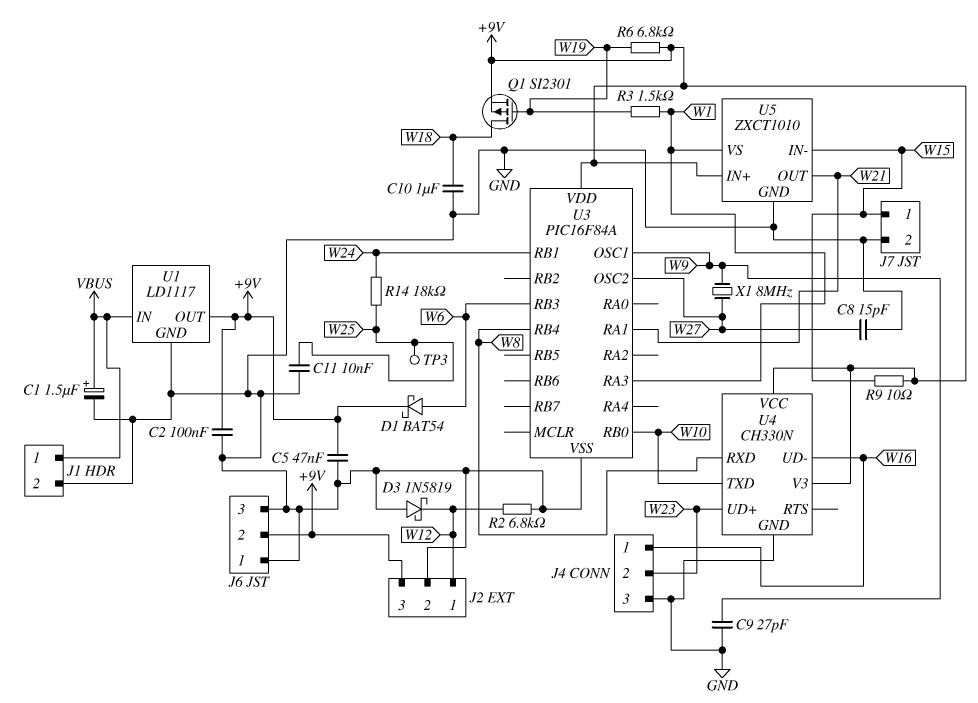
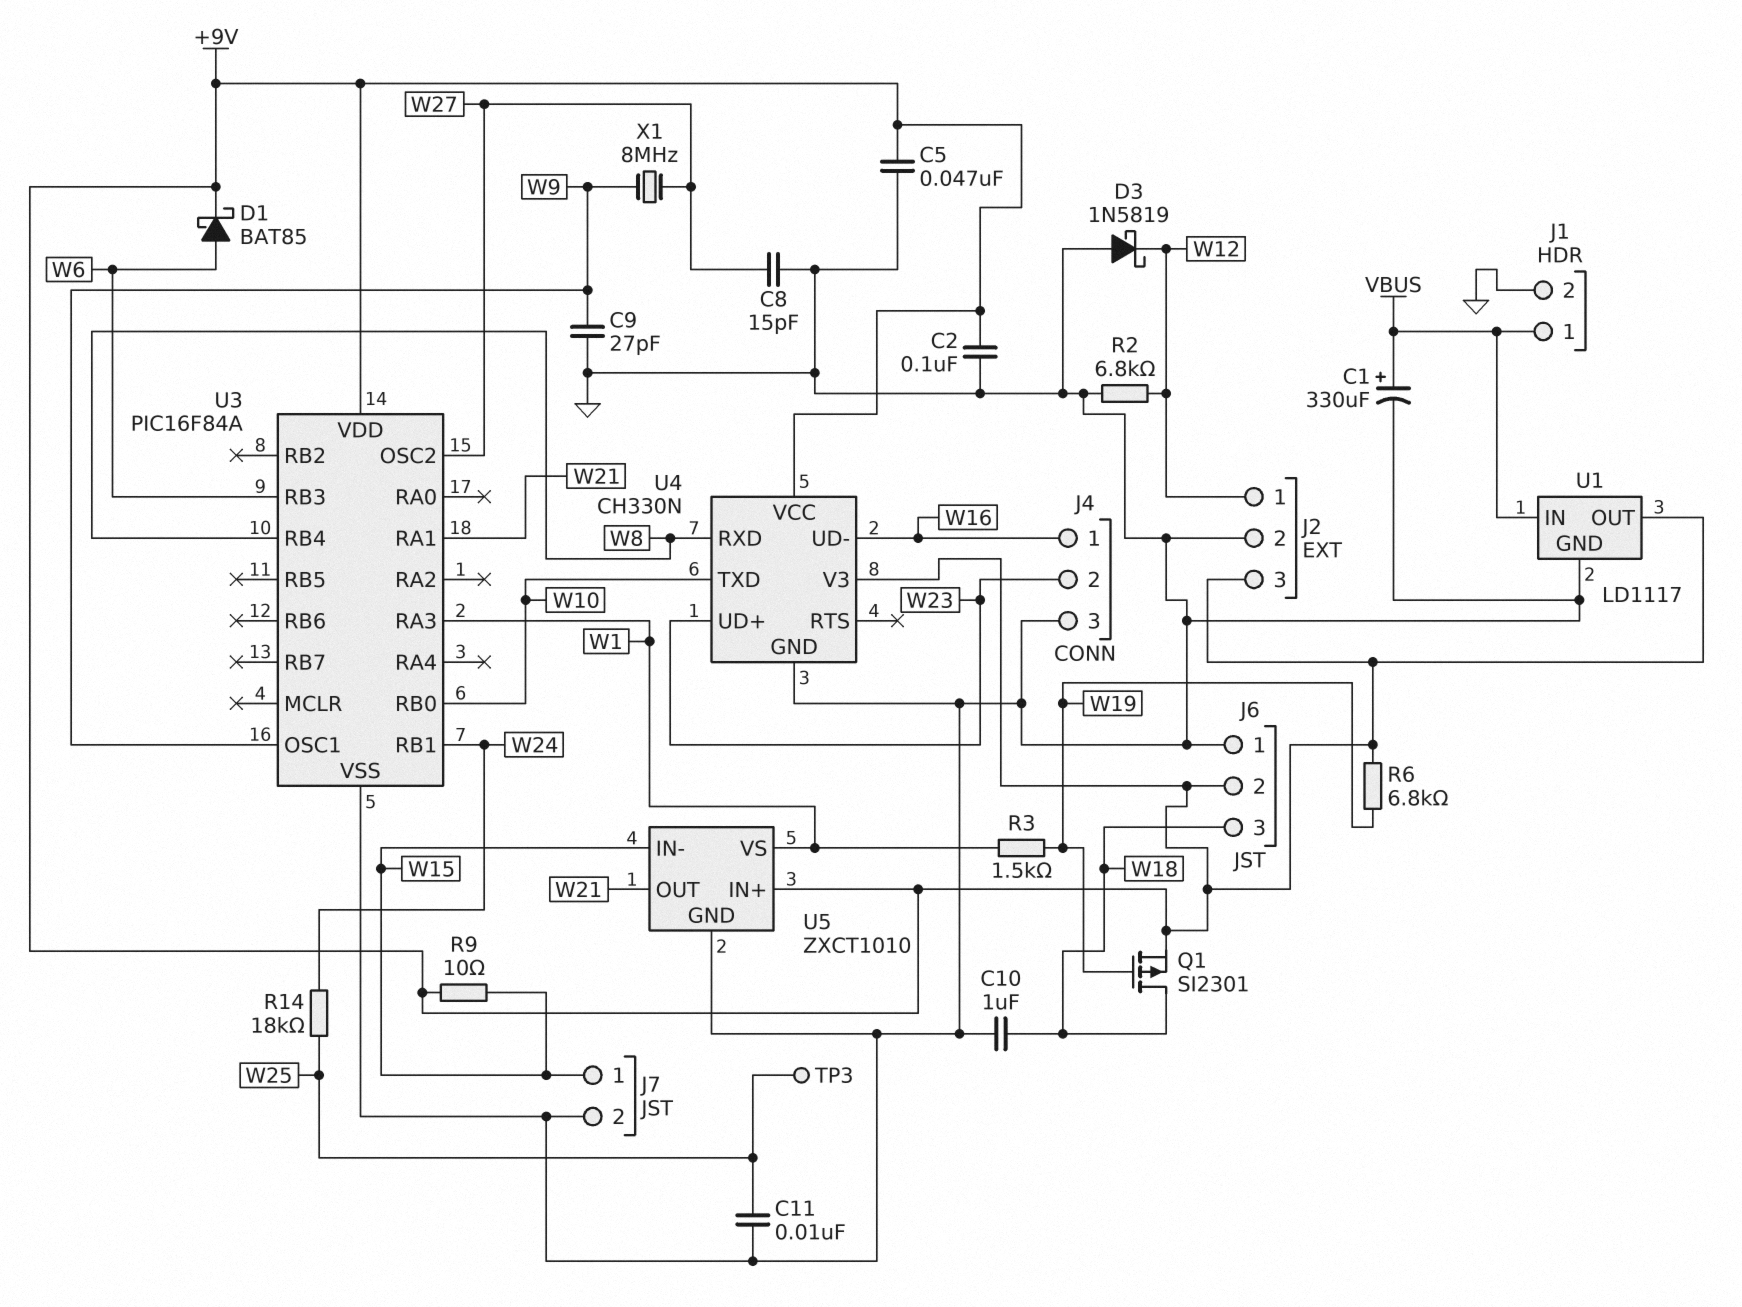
C1: 1.5uF (plus VBUS, minus GND) -> 330uF (plus VBUS, minus GND)
D1: schottky BAT54 (A W6, K +9V) -> schottky BAT85 (A W6, K +9V)
J6 pin 3: GND -> W18

